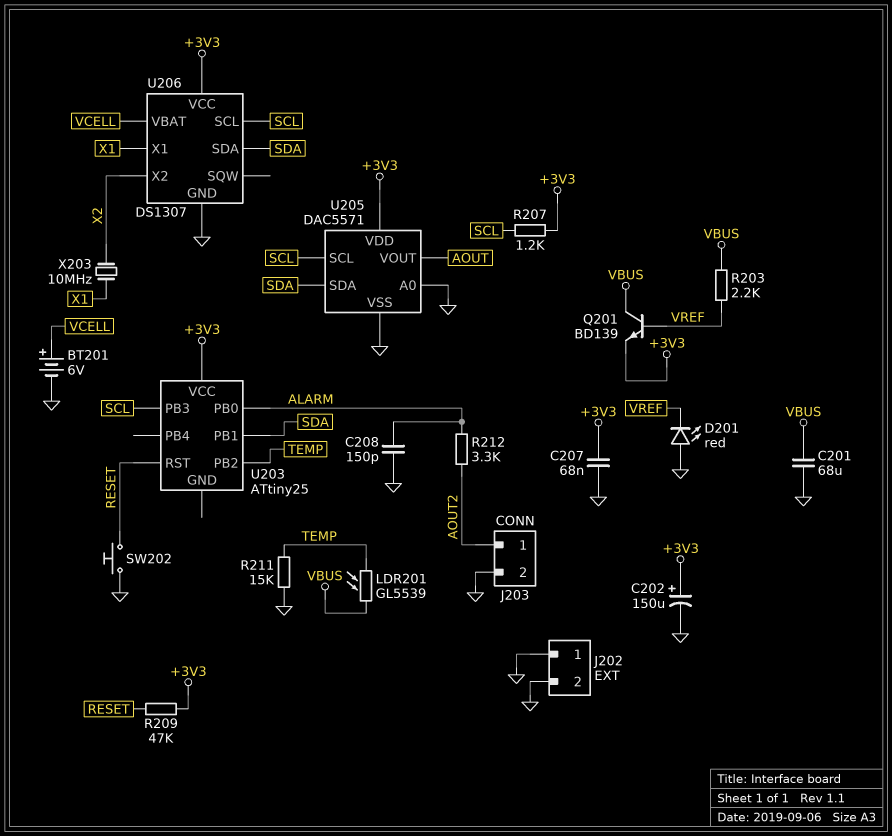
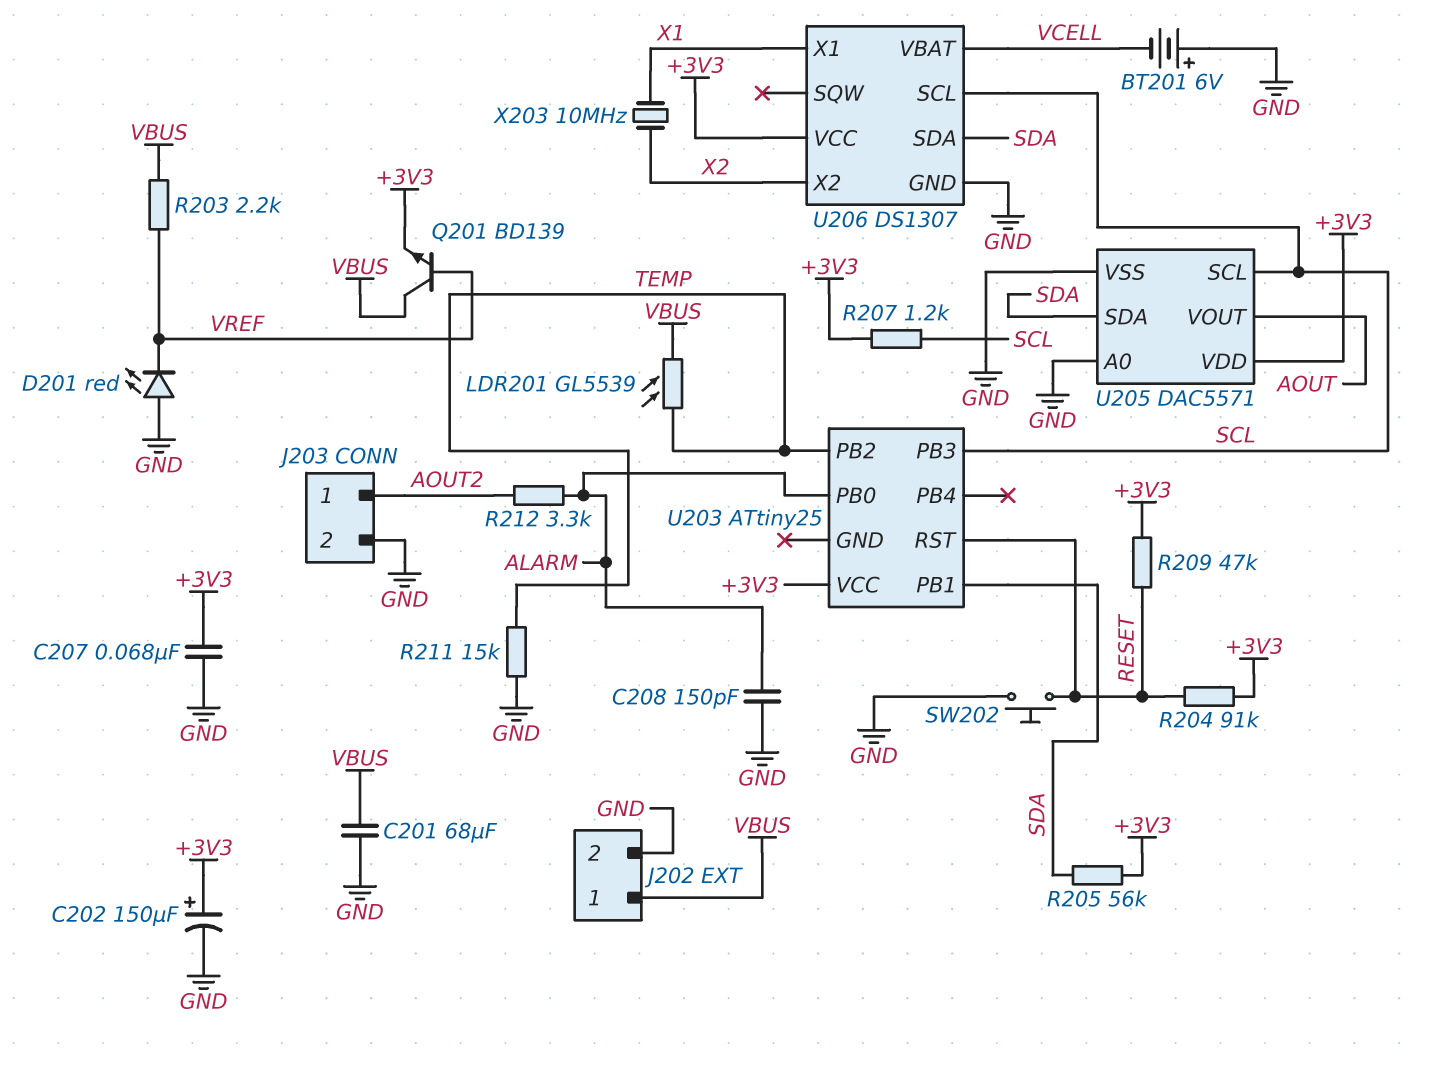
BT201: 6V (plus VCELL, minus GND) -> 6V (plus GND, minus VCELL)
J202 pin 1: GND -> VBUS
R204: none -> 91k (+3V3, RESET)
R205: none -> 56k (+3V3, SDA)

